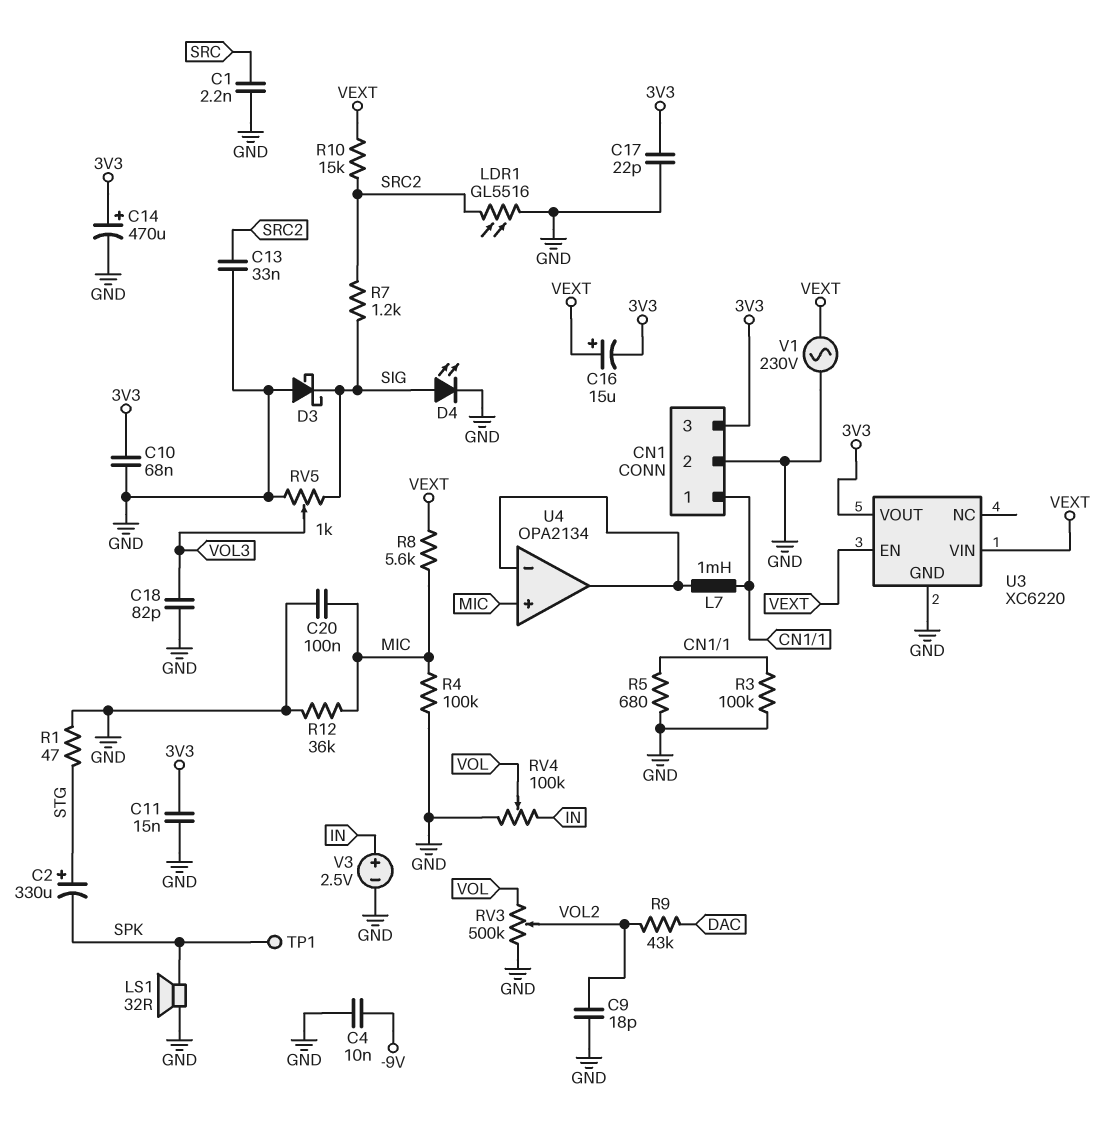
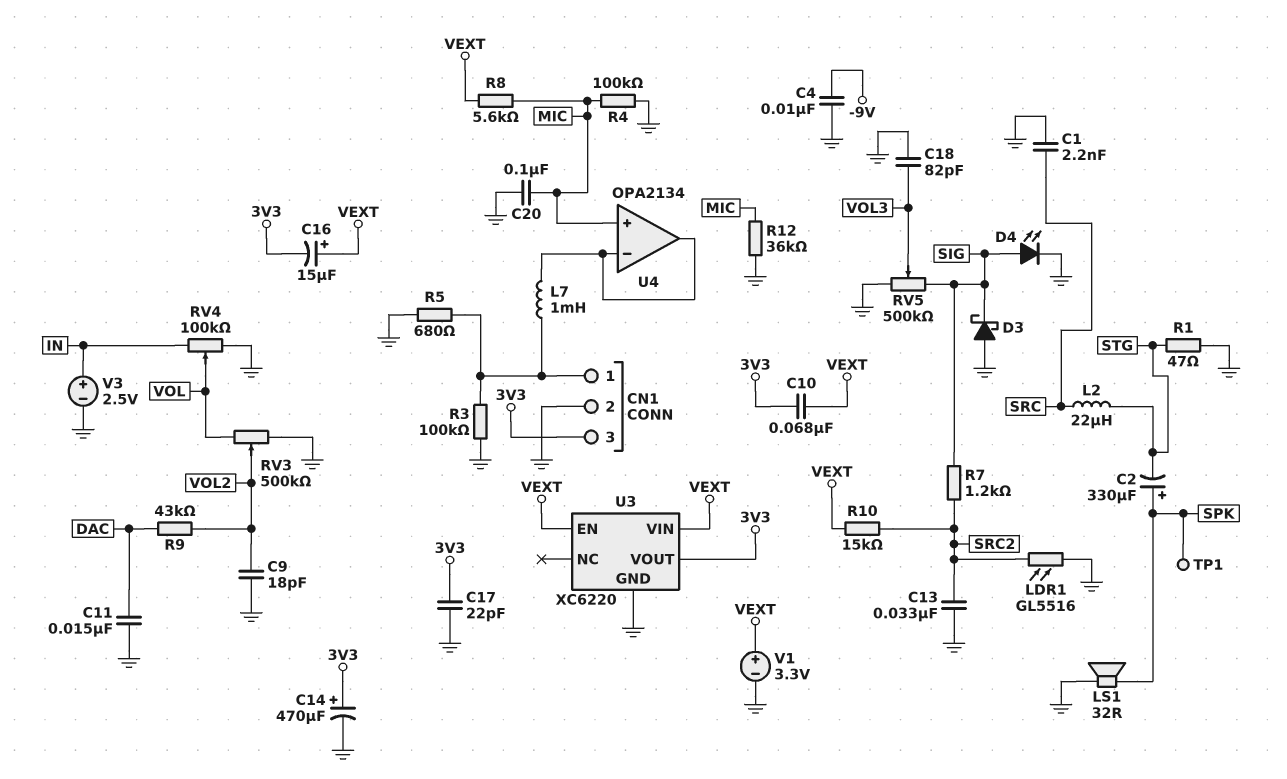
C2: 330uF (plus STG, minus SPK) -> 330uF (plus SPK, minus STG)
C10: 68nF (3V3, GND) -> 68nF (3V3, VEXT)
C11: 15nF (3V3, GND) -> 15nF (DAC, GND)
L2: none -> 22uH (SRC, STG)
RV5: 1k (GND, SIG, wiper VOL3) -> 500k (GND, SIG, wiper VOL3)
V1: AC 230V (GND, VEXT) -> 3.3V (plus VEXT, minus GND)

